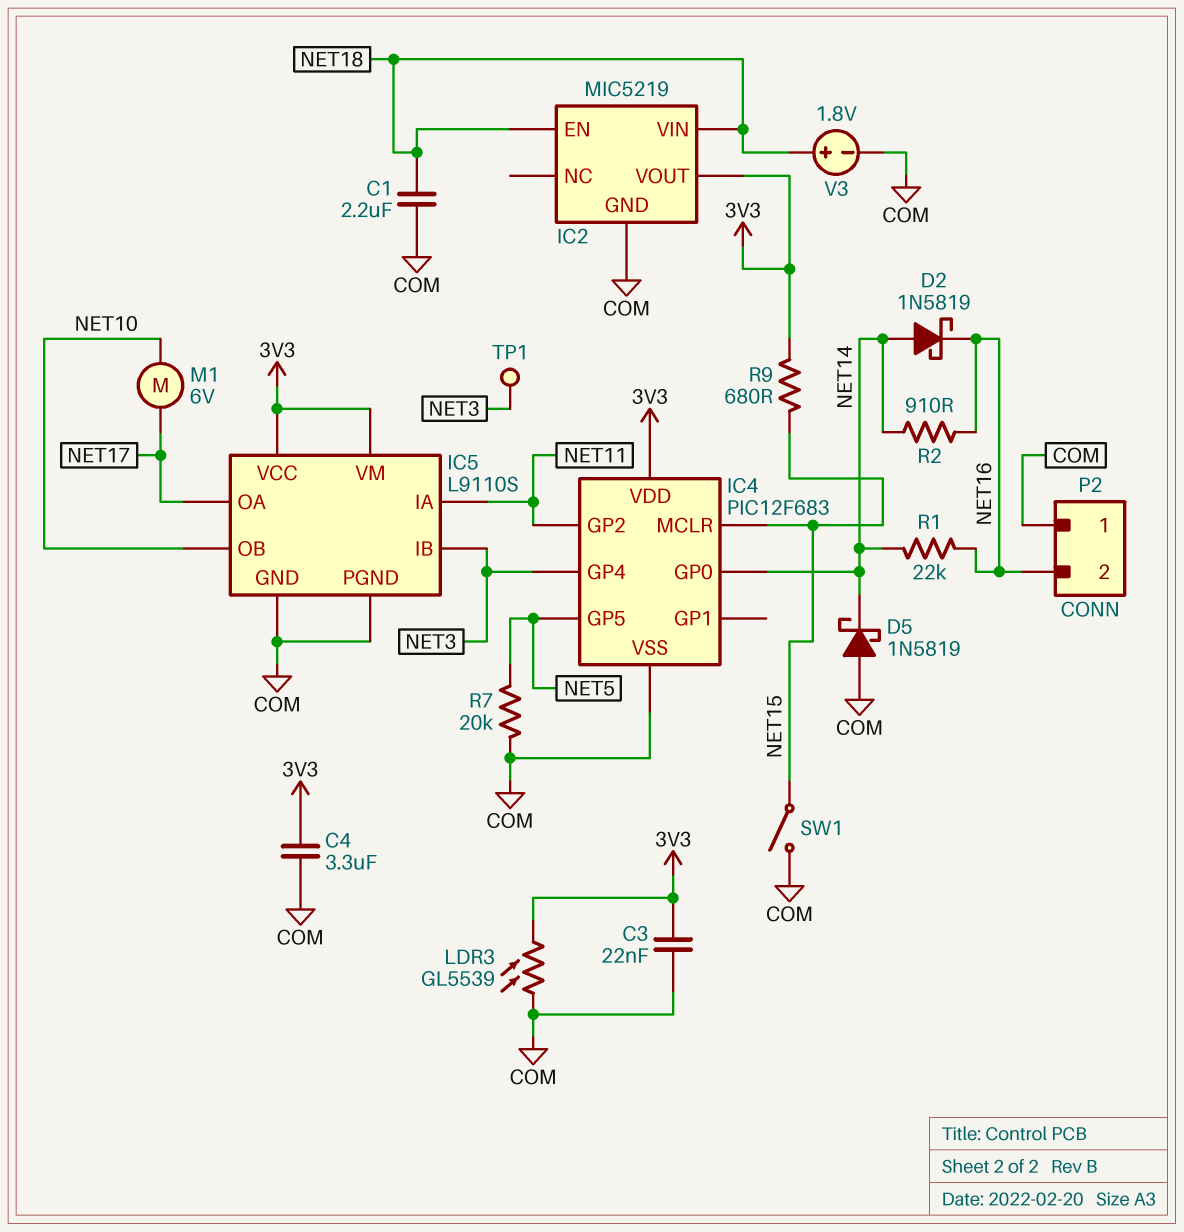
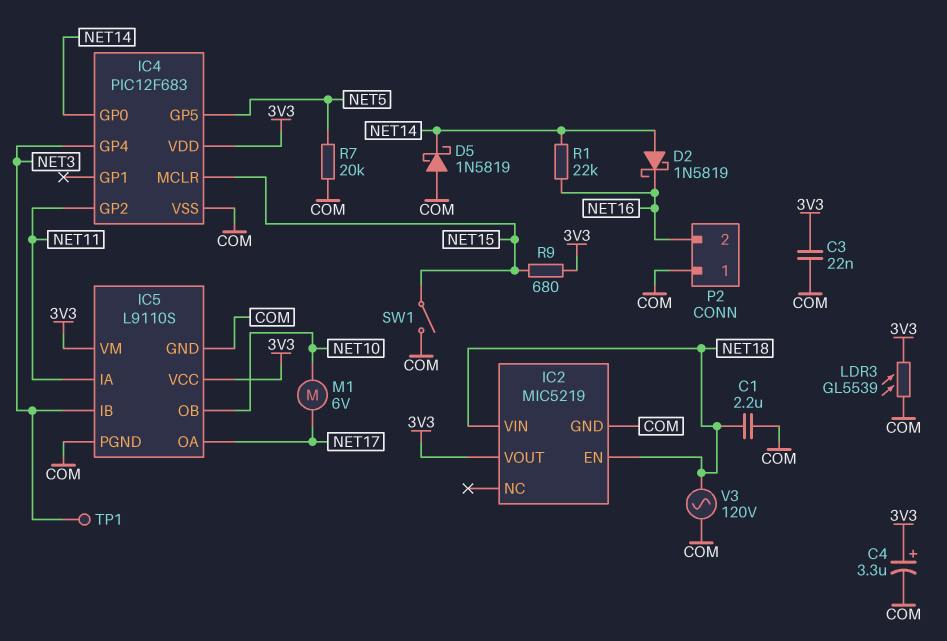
C4: 3.3uF (3V3, COM) -> 3.3uF (plus 3V3, minus COM)
R2: 910 (NET14, NET16) -> none
V3: 1.8V (plus NET18, minus COM) -> AC 120V (COM, NET18)

